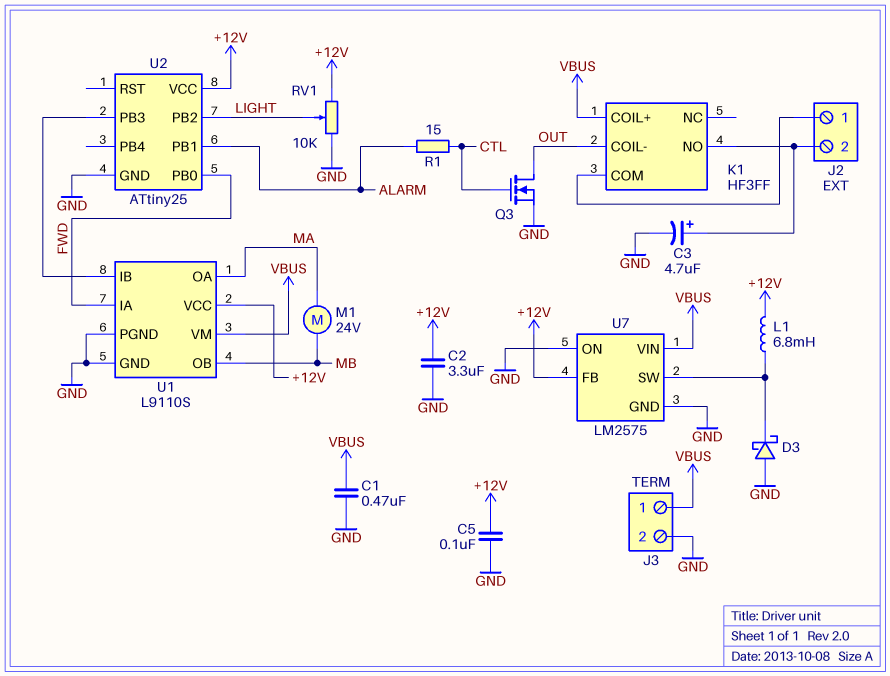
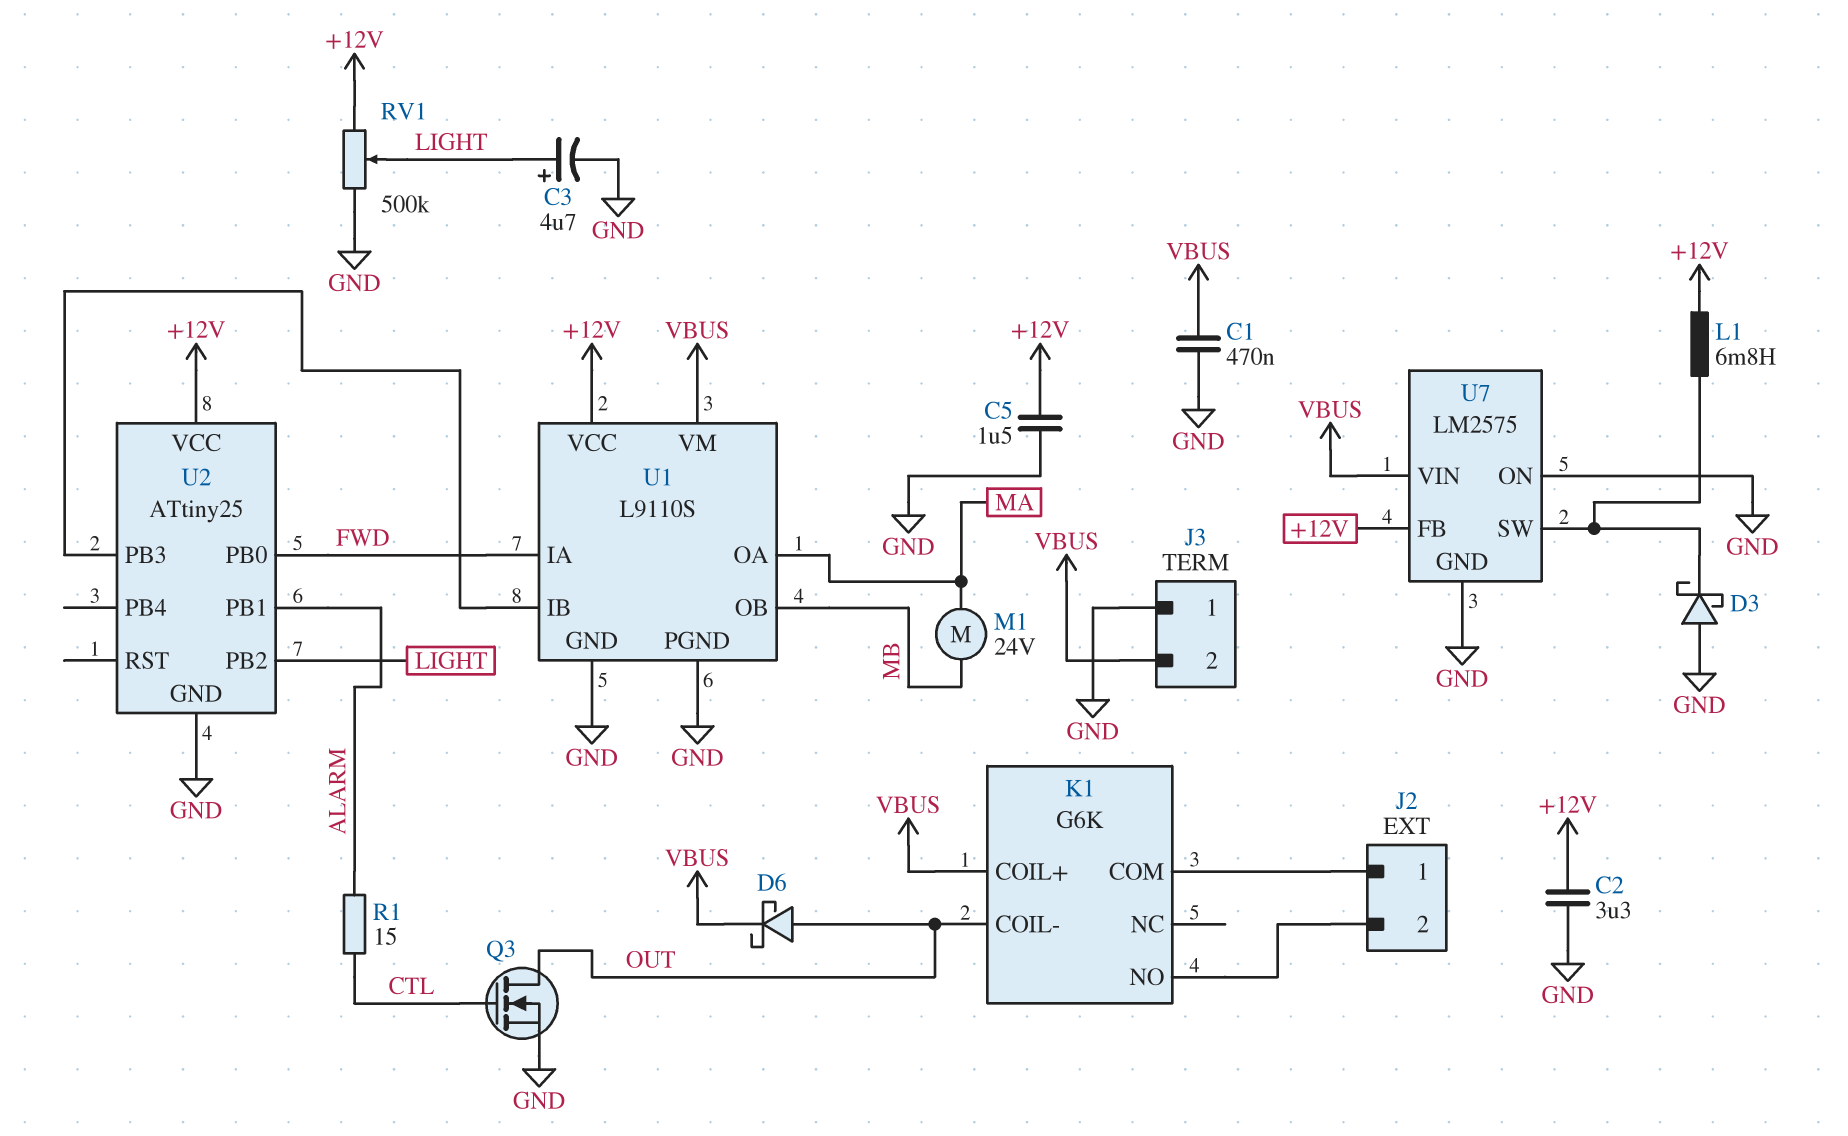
C3: 4.7uF (plus J2/2, minus GND) -> 4.7uF (plus LIGHT, minus GND)
C5: 100nF (+12V, GND) -> 1.5uF (+12V, GND)
D6: none -> schottky (A OUT, K VBUS)
J3 pin 1: VBUS -> GND
J3 pin 2: GND -> VBUS
K1: HF3FF -> G6K
RV1: 10k (+12V, GND, wiper LIGHT) -> 500k (+12V, GND, wiper LIGHT)

